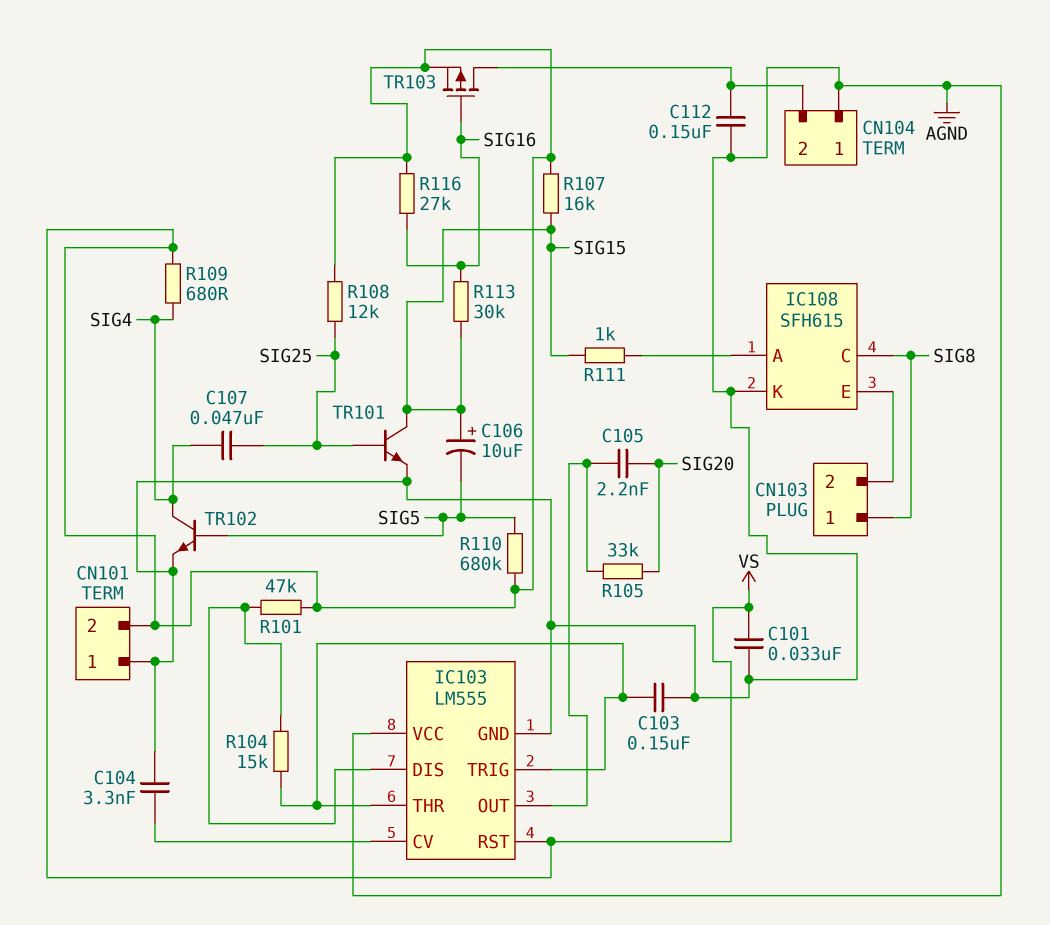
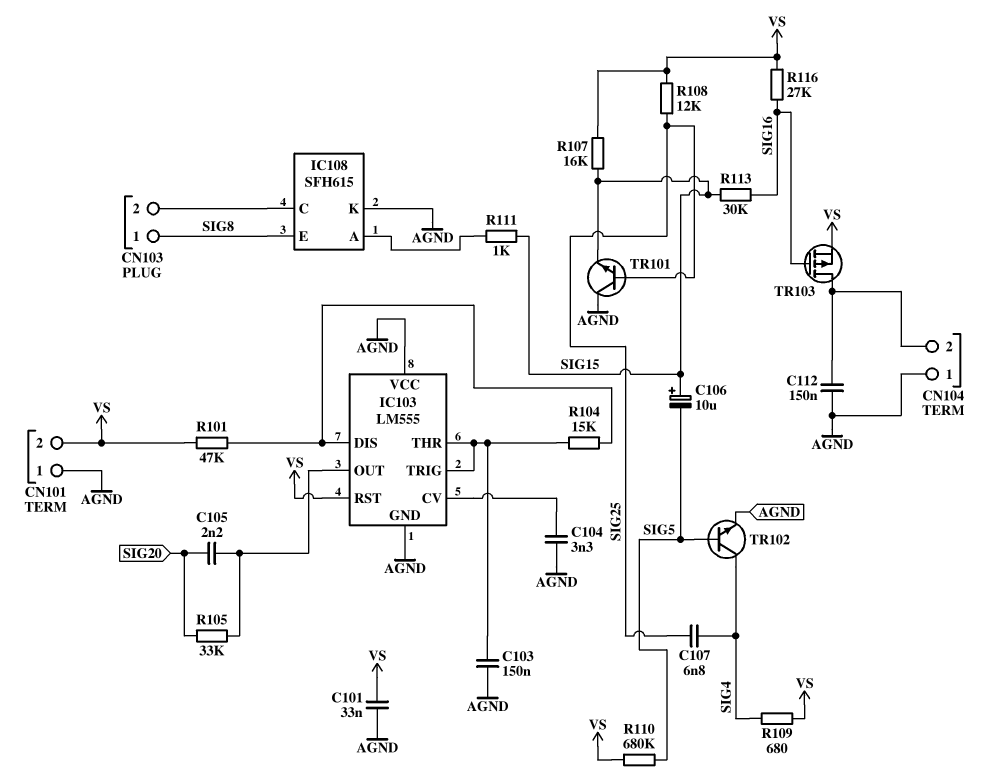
C107: 47nF (SIG4, SIG25) -> 6.8nF (SIG4, SIG25)
IC108 pin C: SIG8 -> CN103/2
IC108 pin E: CN103/2 -> SIG8
TR101: NPN (B SIG25, C SIG15, E AGND) -> NPN (B SIG25, C AGND, E SIG15)

